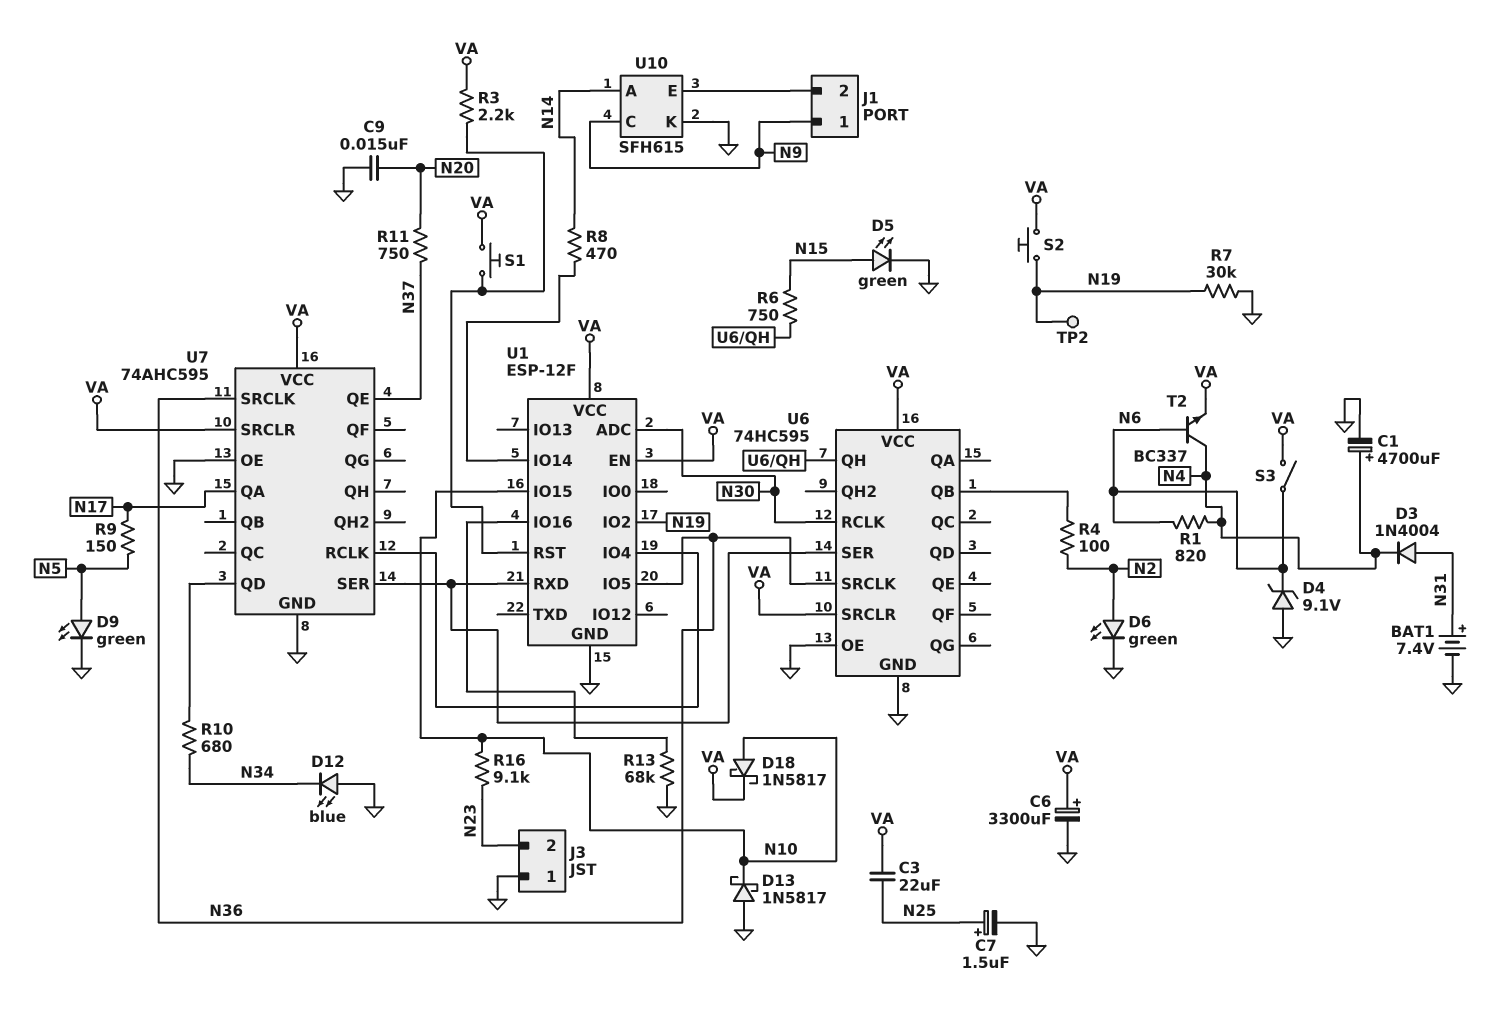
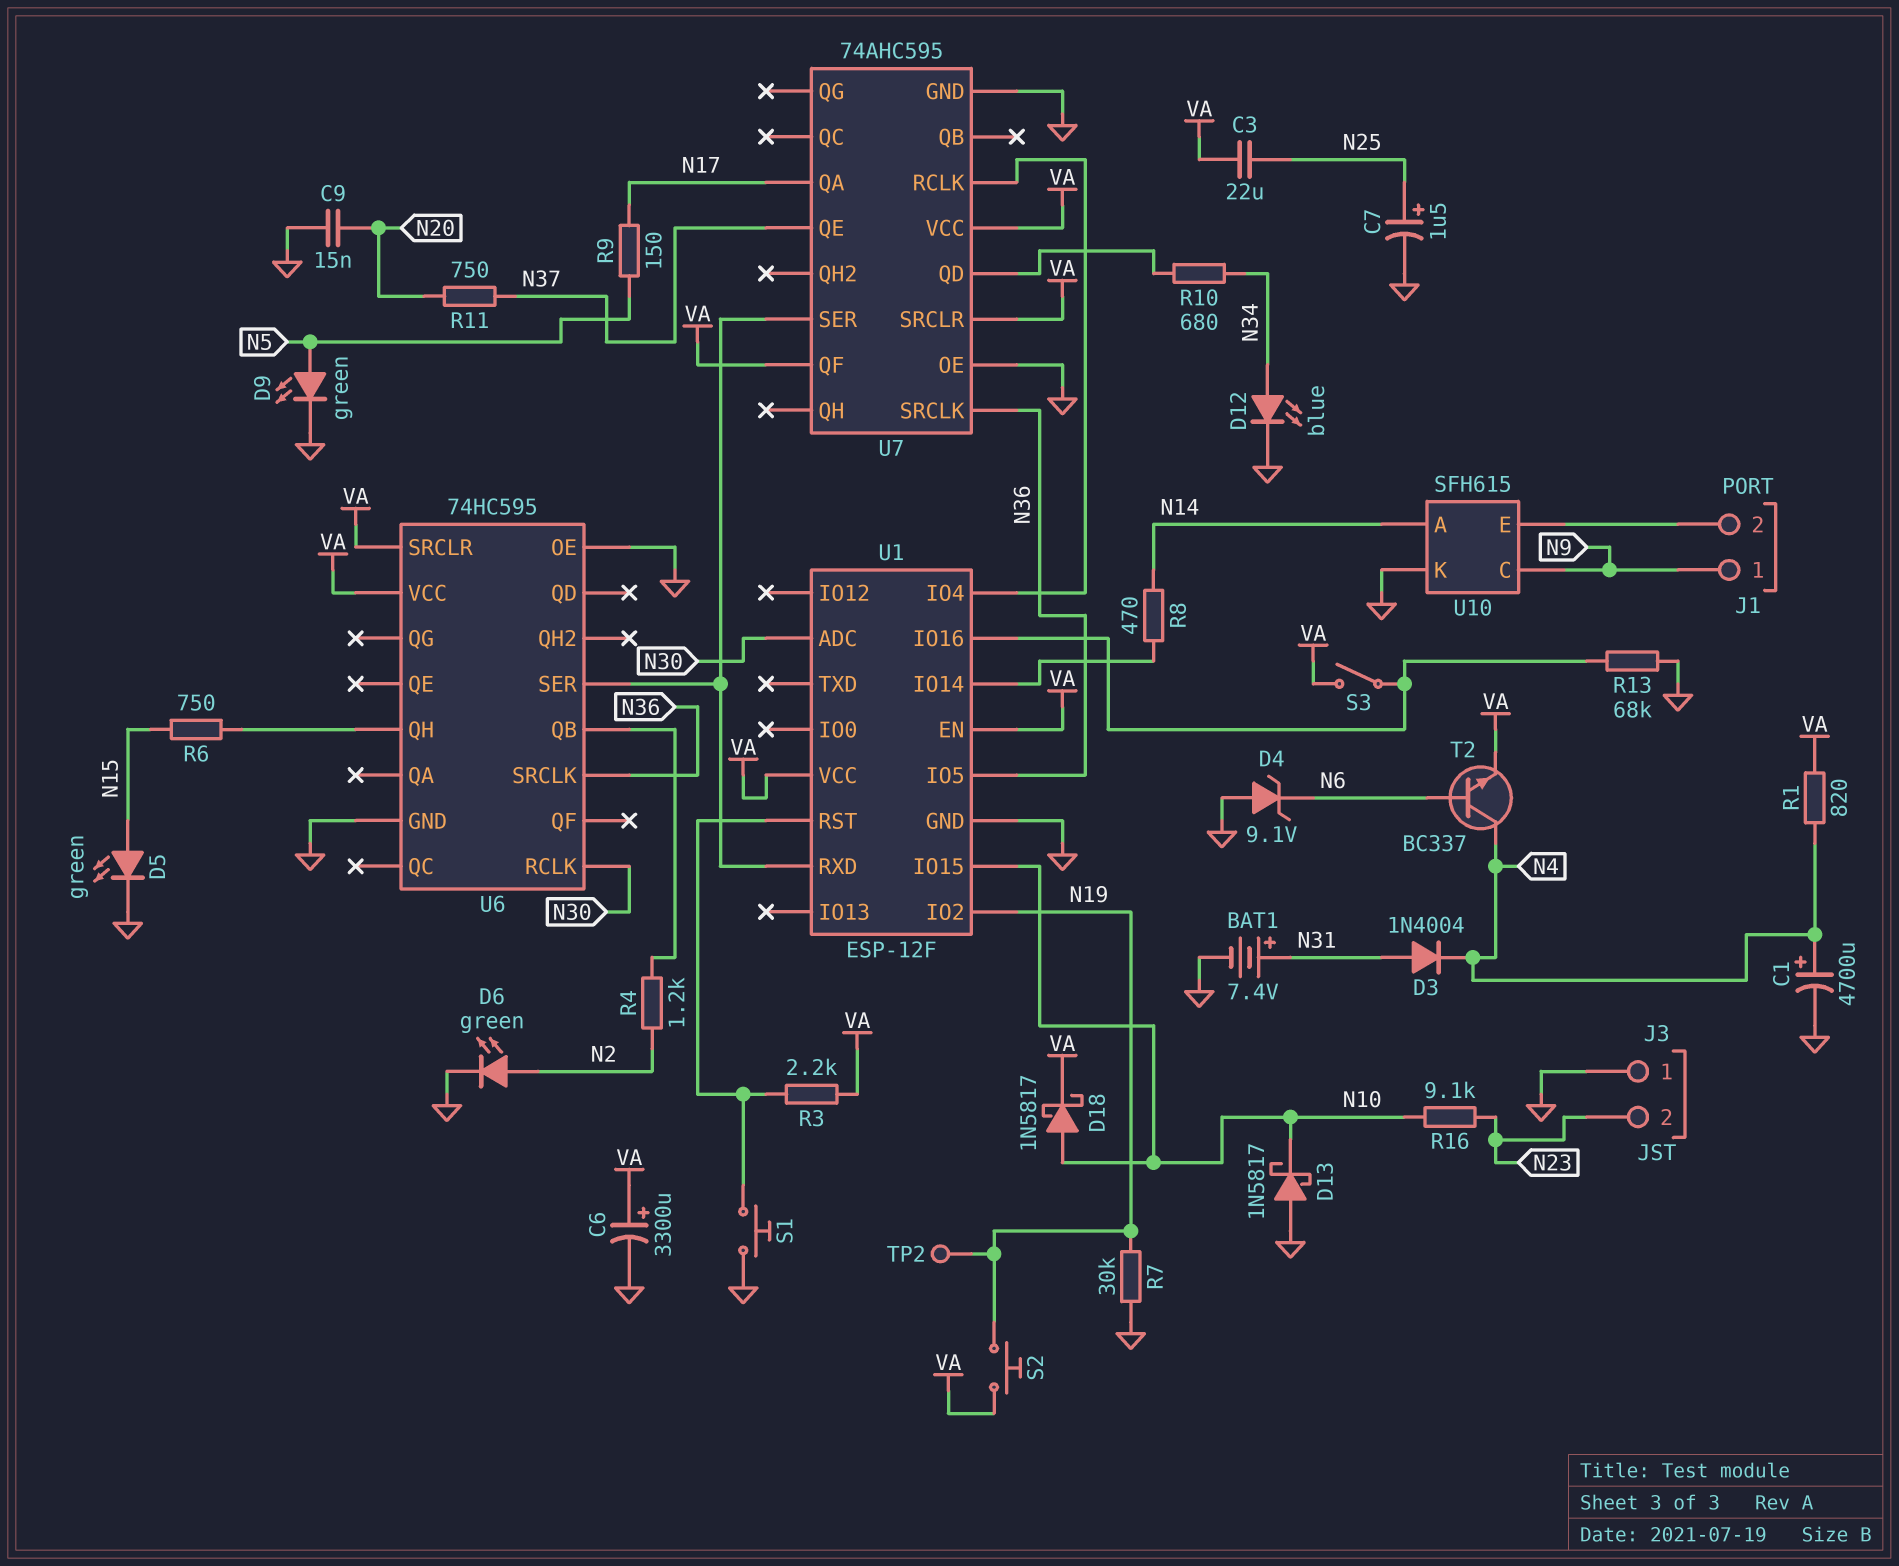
D12: LED blue (A GND, K N34) -> LED blue (A N34, K GND)
R1: 820 (N4, N6) -> 820 (N4, VA)
R4: 100 (N2, U6/QB) -> 1.2k (N2, U6/QB)
S1: button (U1/RST, VA) -> button (GND, U1/RST)
S3: switch (N6, VA) -> switch (U1/IO16, VA)
U7 pin QF: none -> VA

